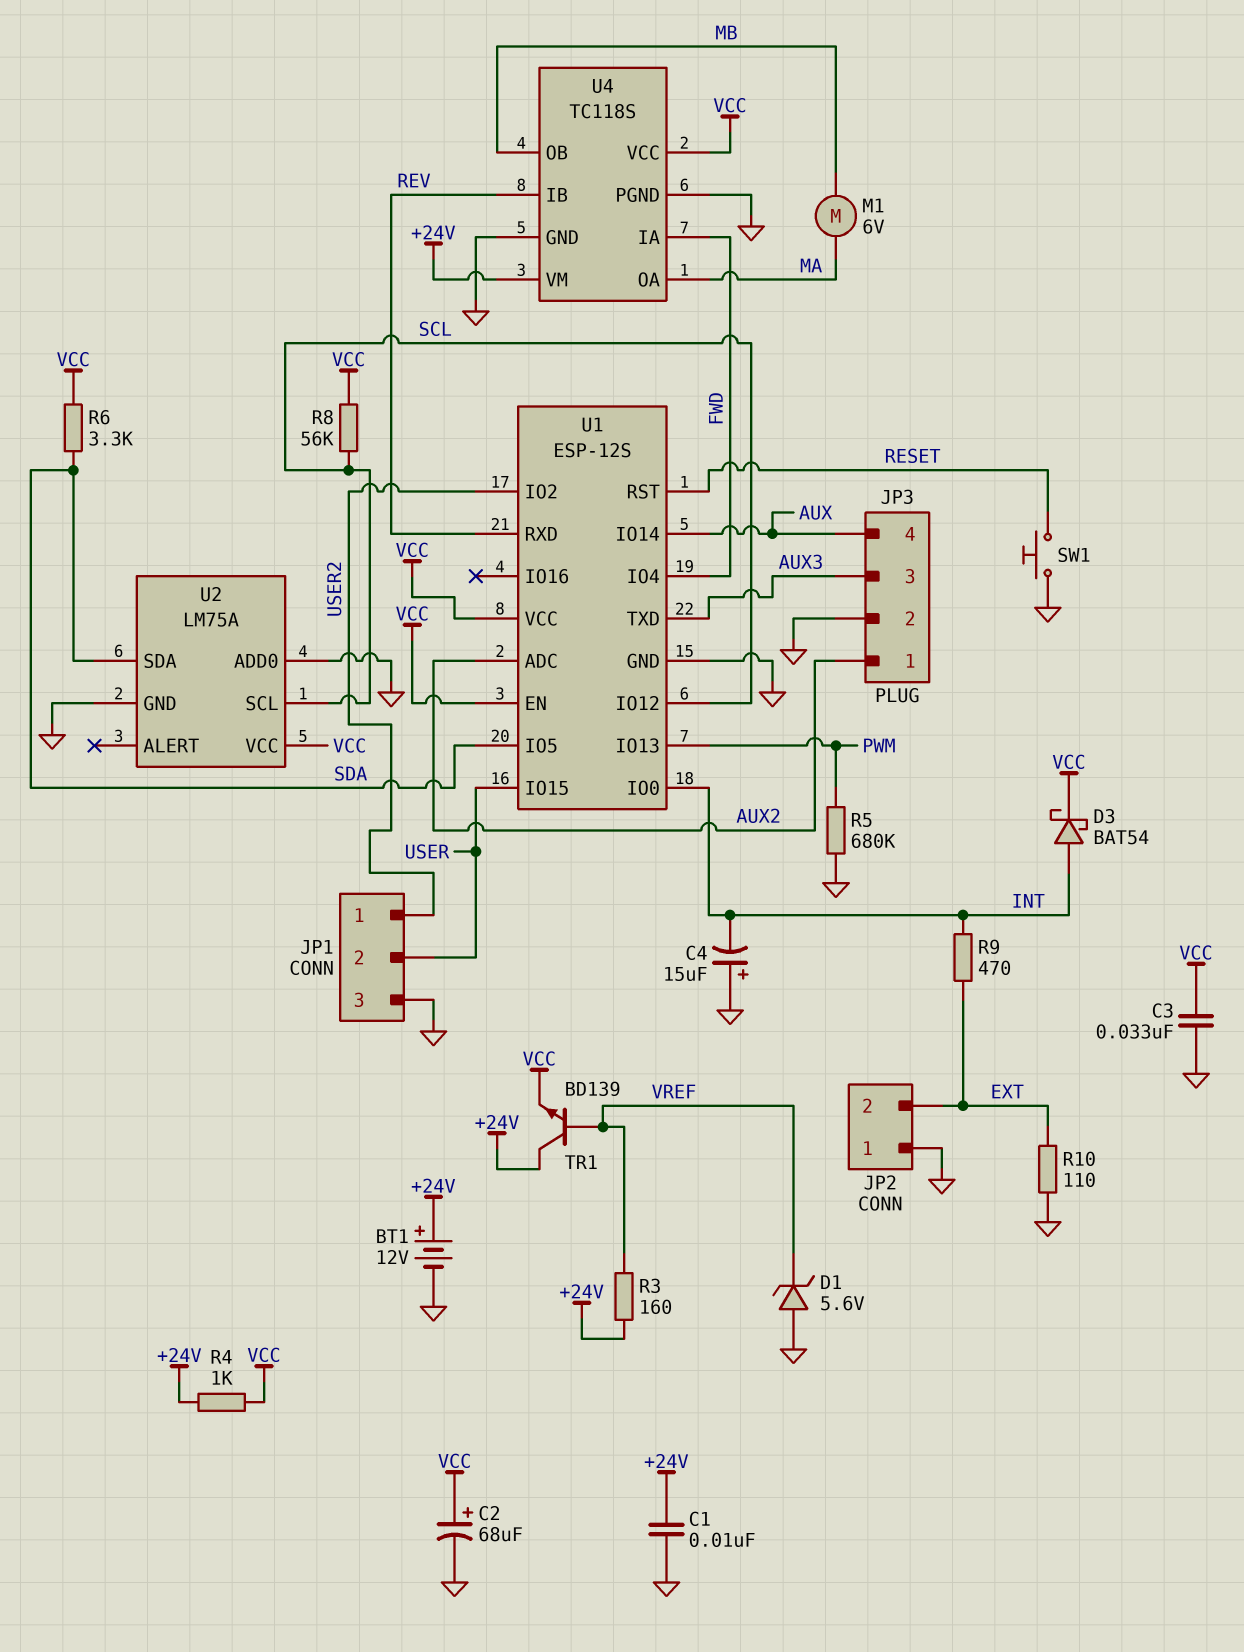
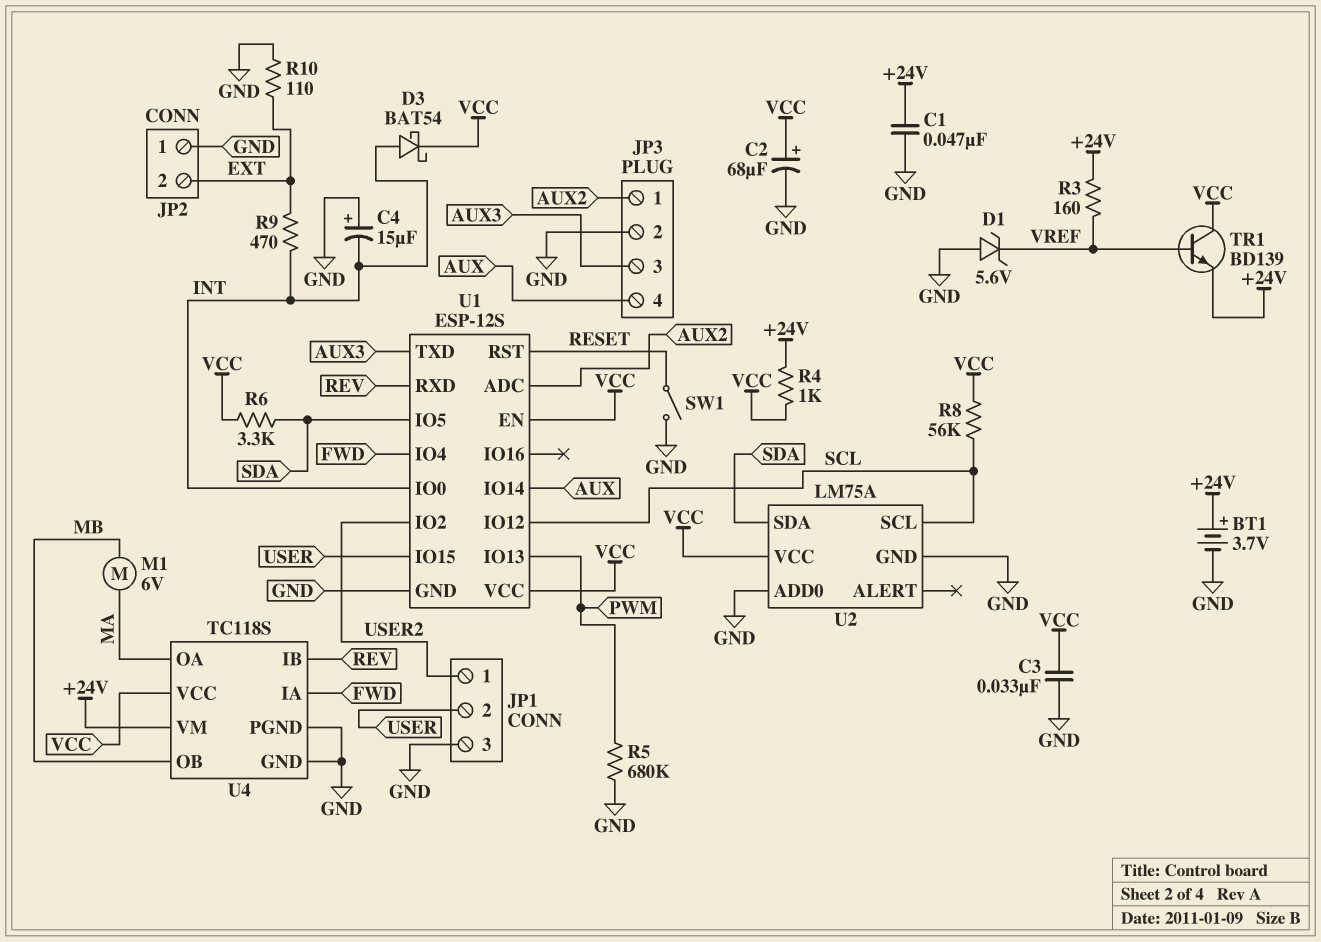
BT1: 12V (plus +24V, minus GND) -> 3.7V (plus +24V, minus GND)
C1: 10nF (+24V, GND) -> 47nF (+24V, GND)
SW1: button (GND, RESET) -> switch (GND, RESET)
TR1: NPN BD139 (B VREF, C +24V, E VCC) -> NPN BD139 (B VREF, C VCC, E +24V)

